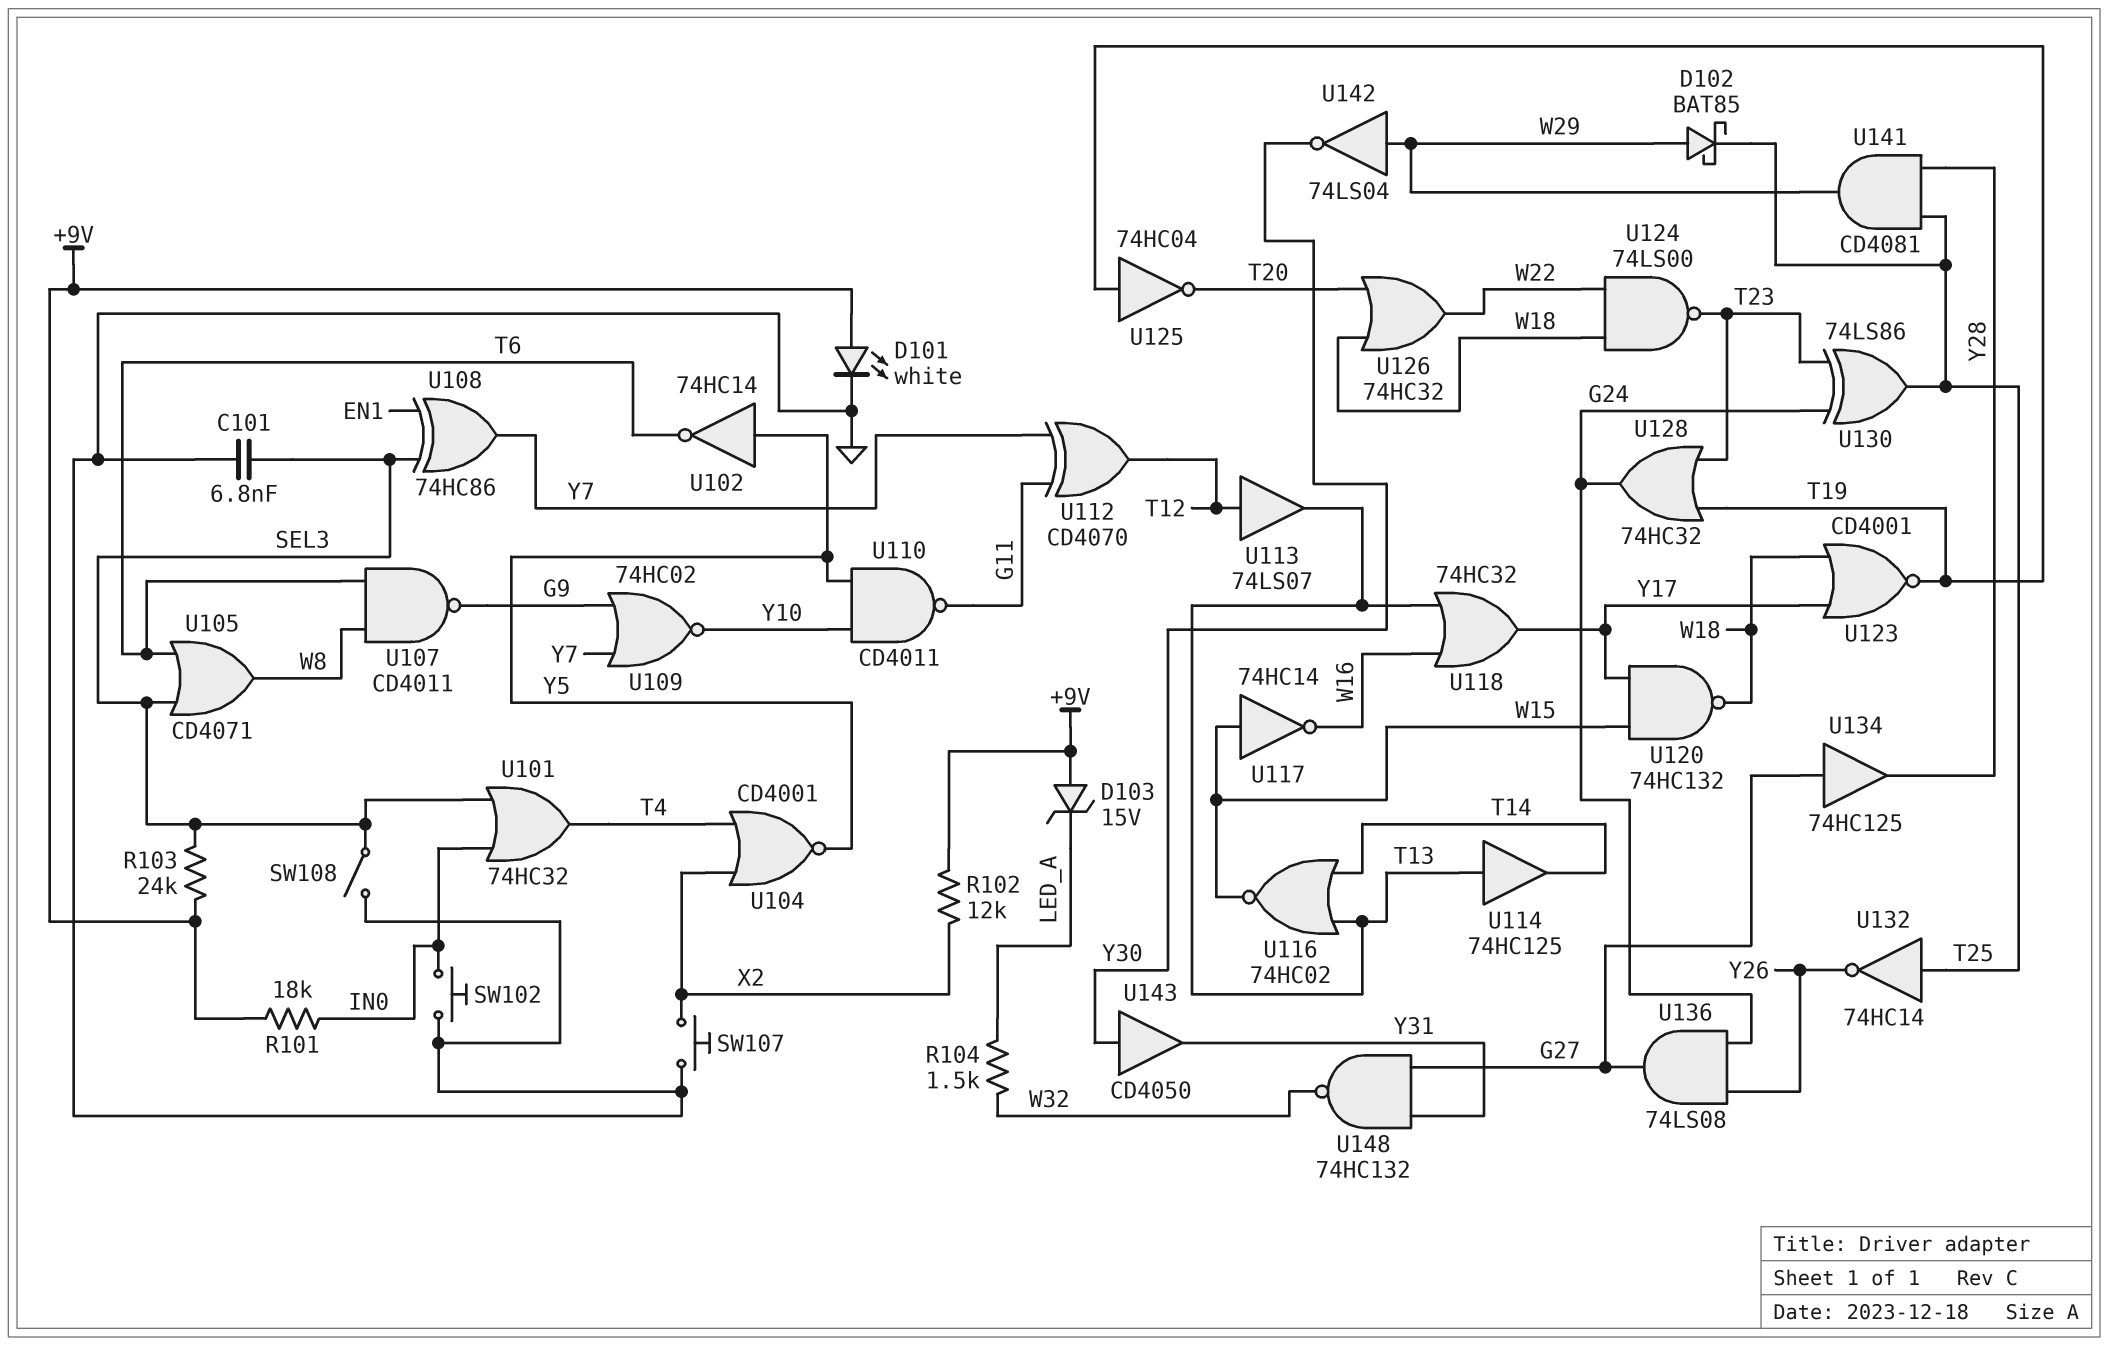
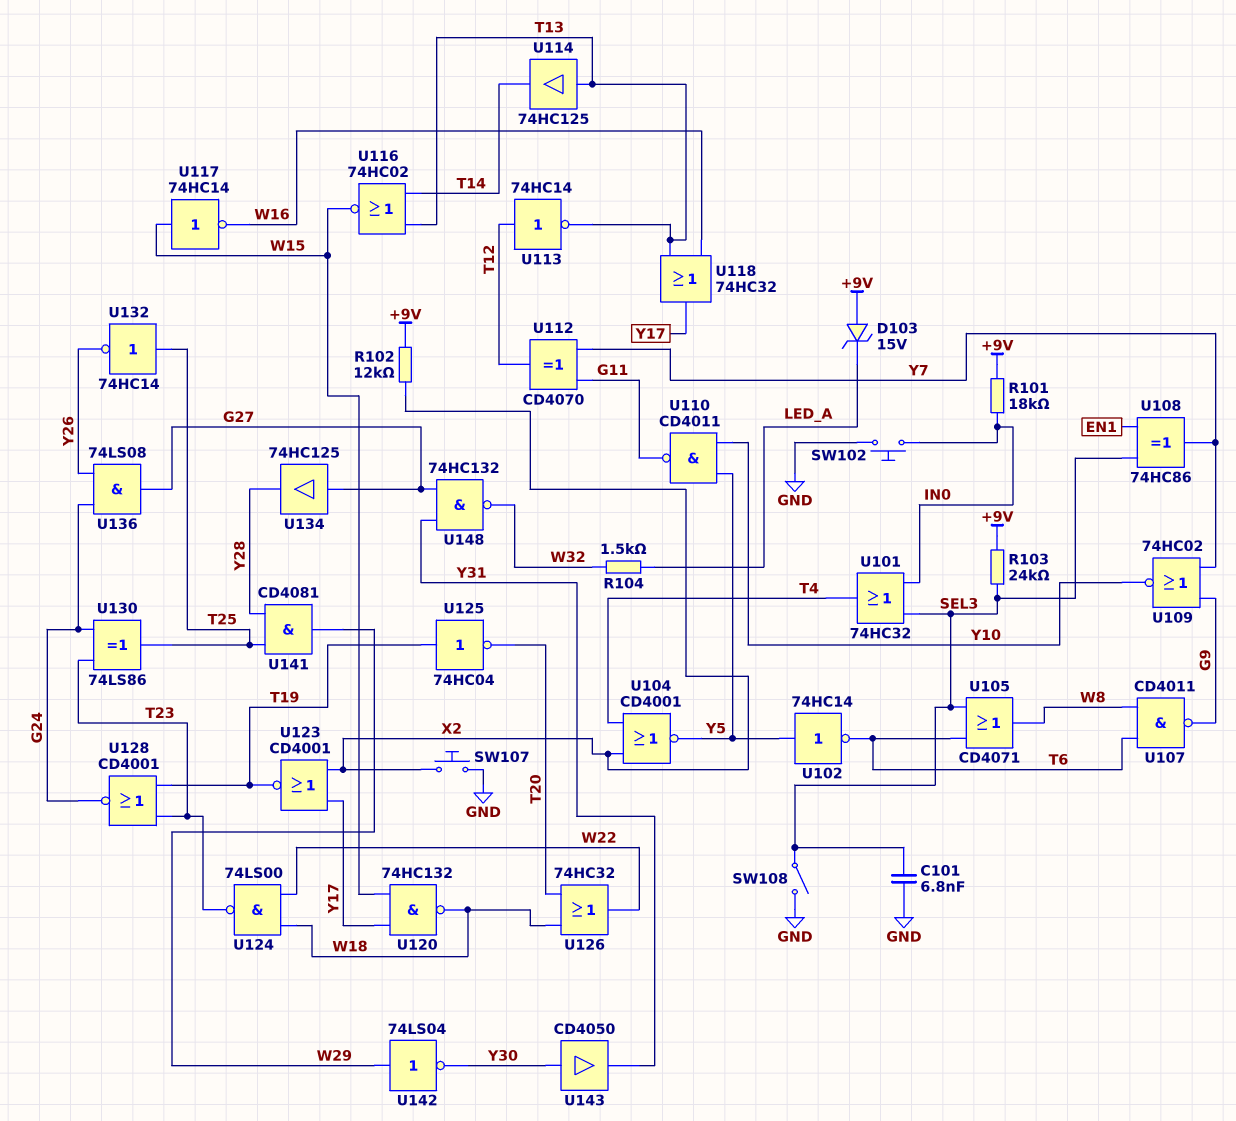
D101: LED white (A +9V, K GND) -> none
D102: schottky BAT85 (A W29, K T25) -> none
U113: buffer 74LS07 (in T12, out T13) -> NOT 74HC14 (in T12, out T13)
U123: NOR CD4001 (in W18, in Y17, out T19) -> NOR CD4001 (in X2, in Y17, out T19)
U128: OR 74HC32 (in T19, in T23, out G24) -> NOR CD4001 (in T19, in T23, out G24)

